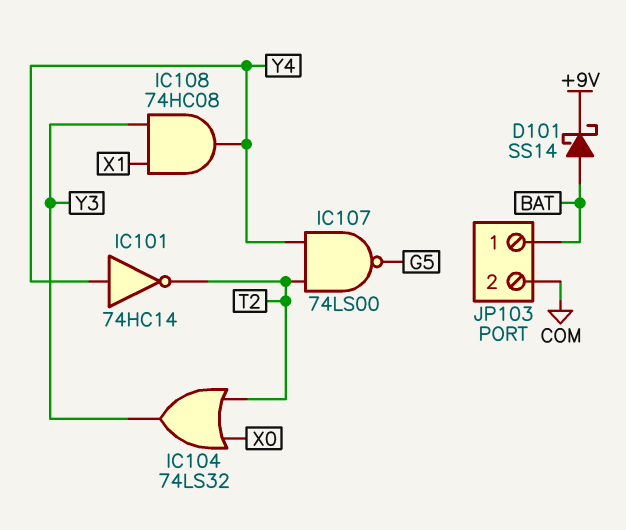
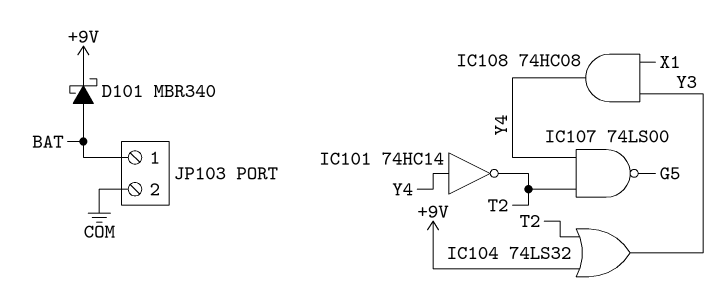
D101: schottky SS14 (A BAT, K +9V) -> schottky MBR340 (A BAT, K +9V)
IC104: OR 74LS32 (in T2, in X0, out Y3) -> OR 74LS32 (in +9V, in T2, out Y3)

